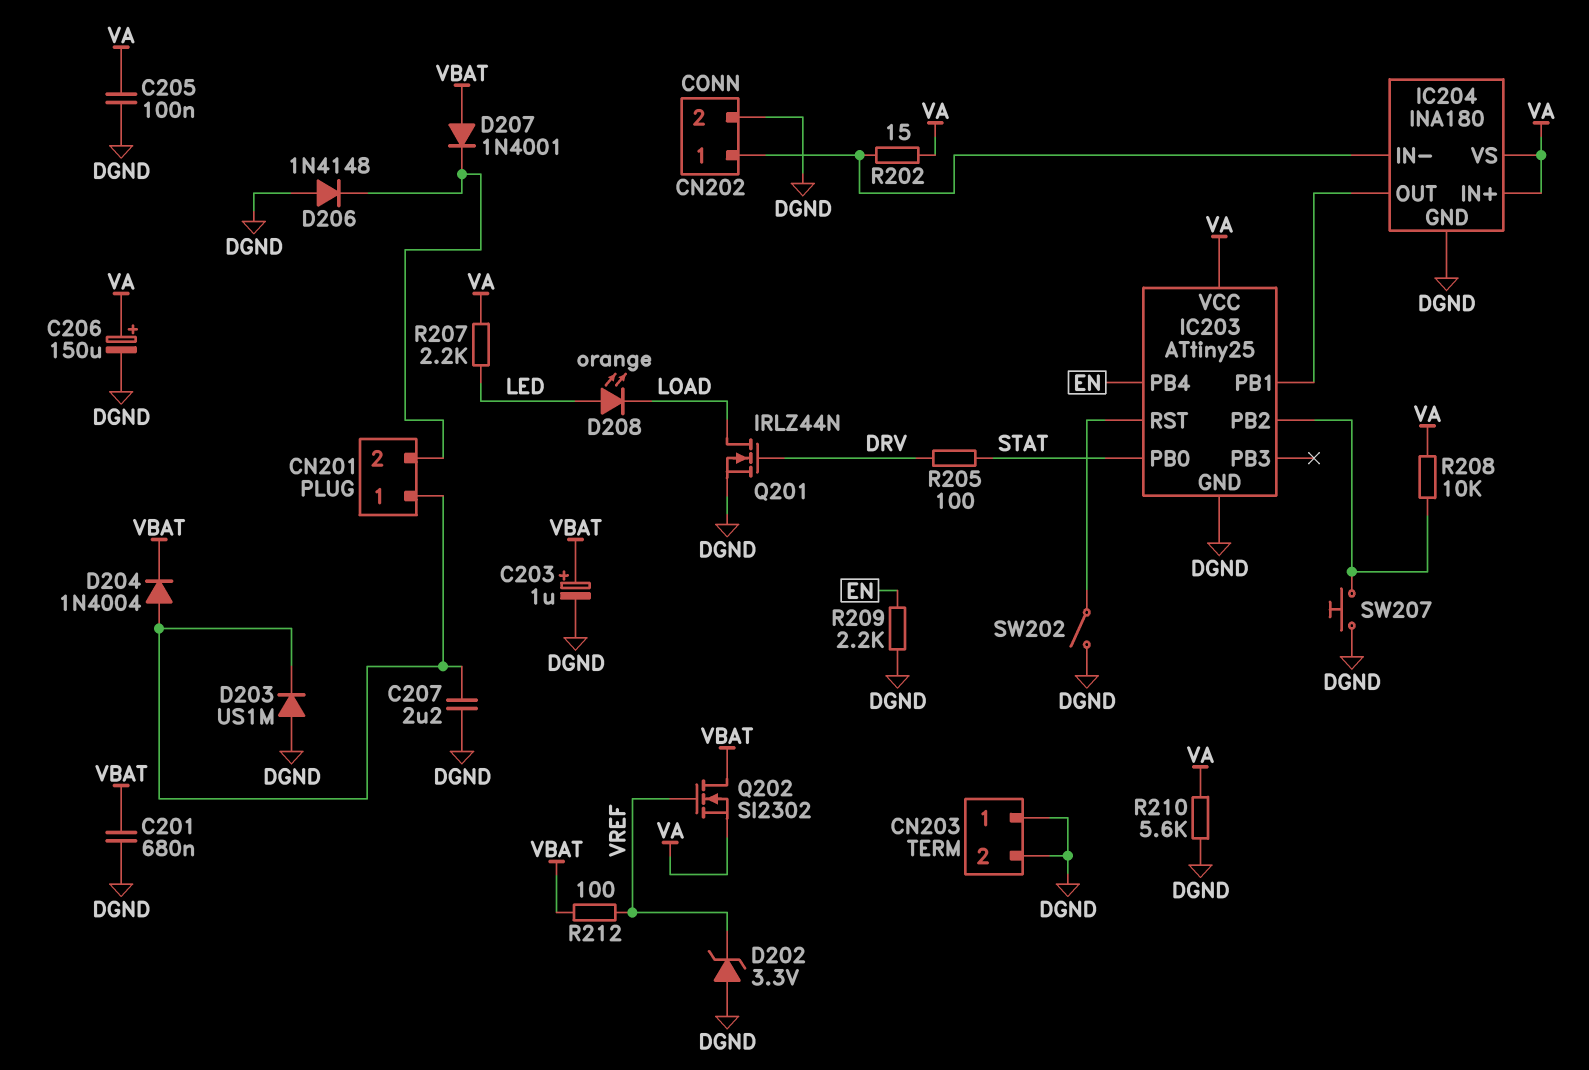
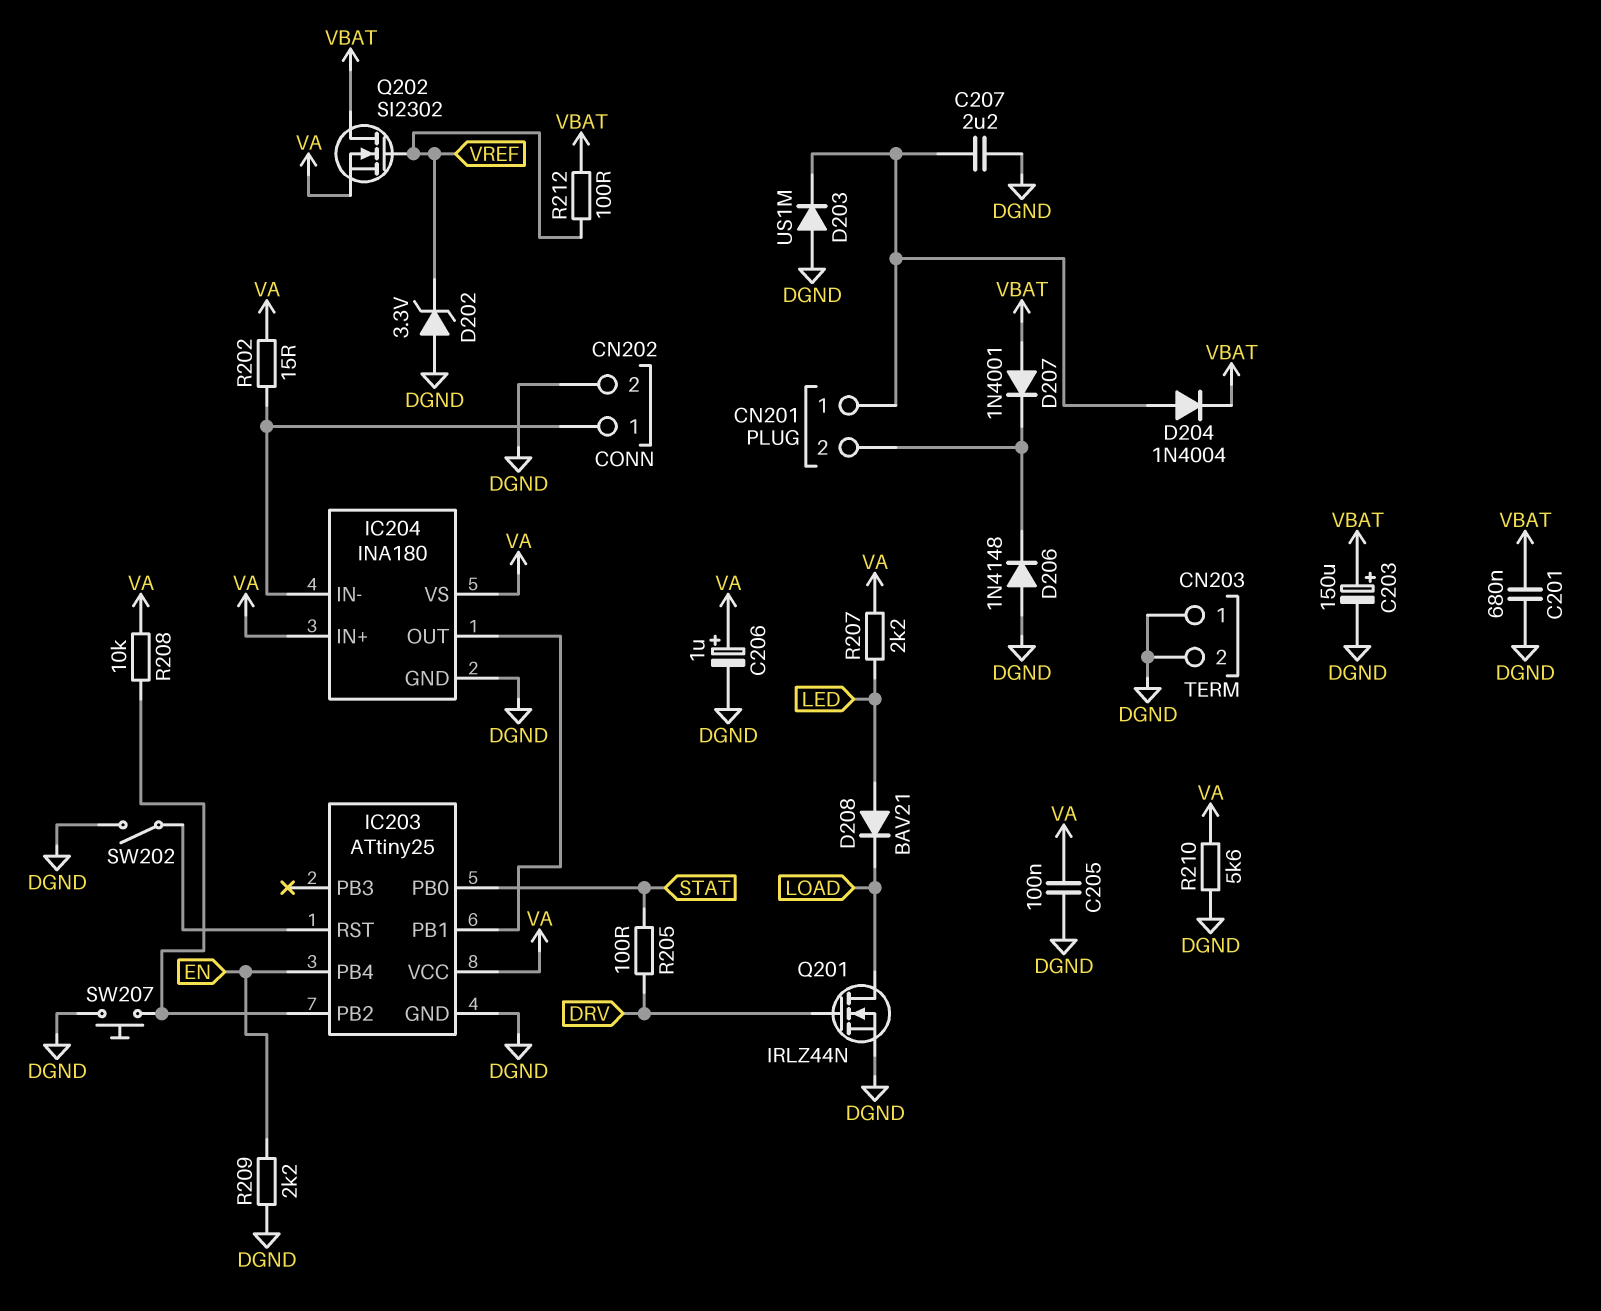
C203: 1uF (plus VBAT, minus DGND) -> 150uF (plus VBAT, minus DGND)
C206: 150uF (plus VA, minus DGND) -> 1uF (plus VA, minus DGND)
D208: LED orange (A LED, K LOAD) -> diode BAV21 (A LED, K LOAD)

